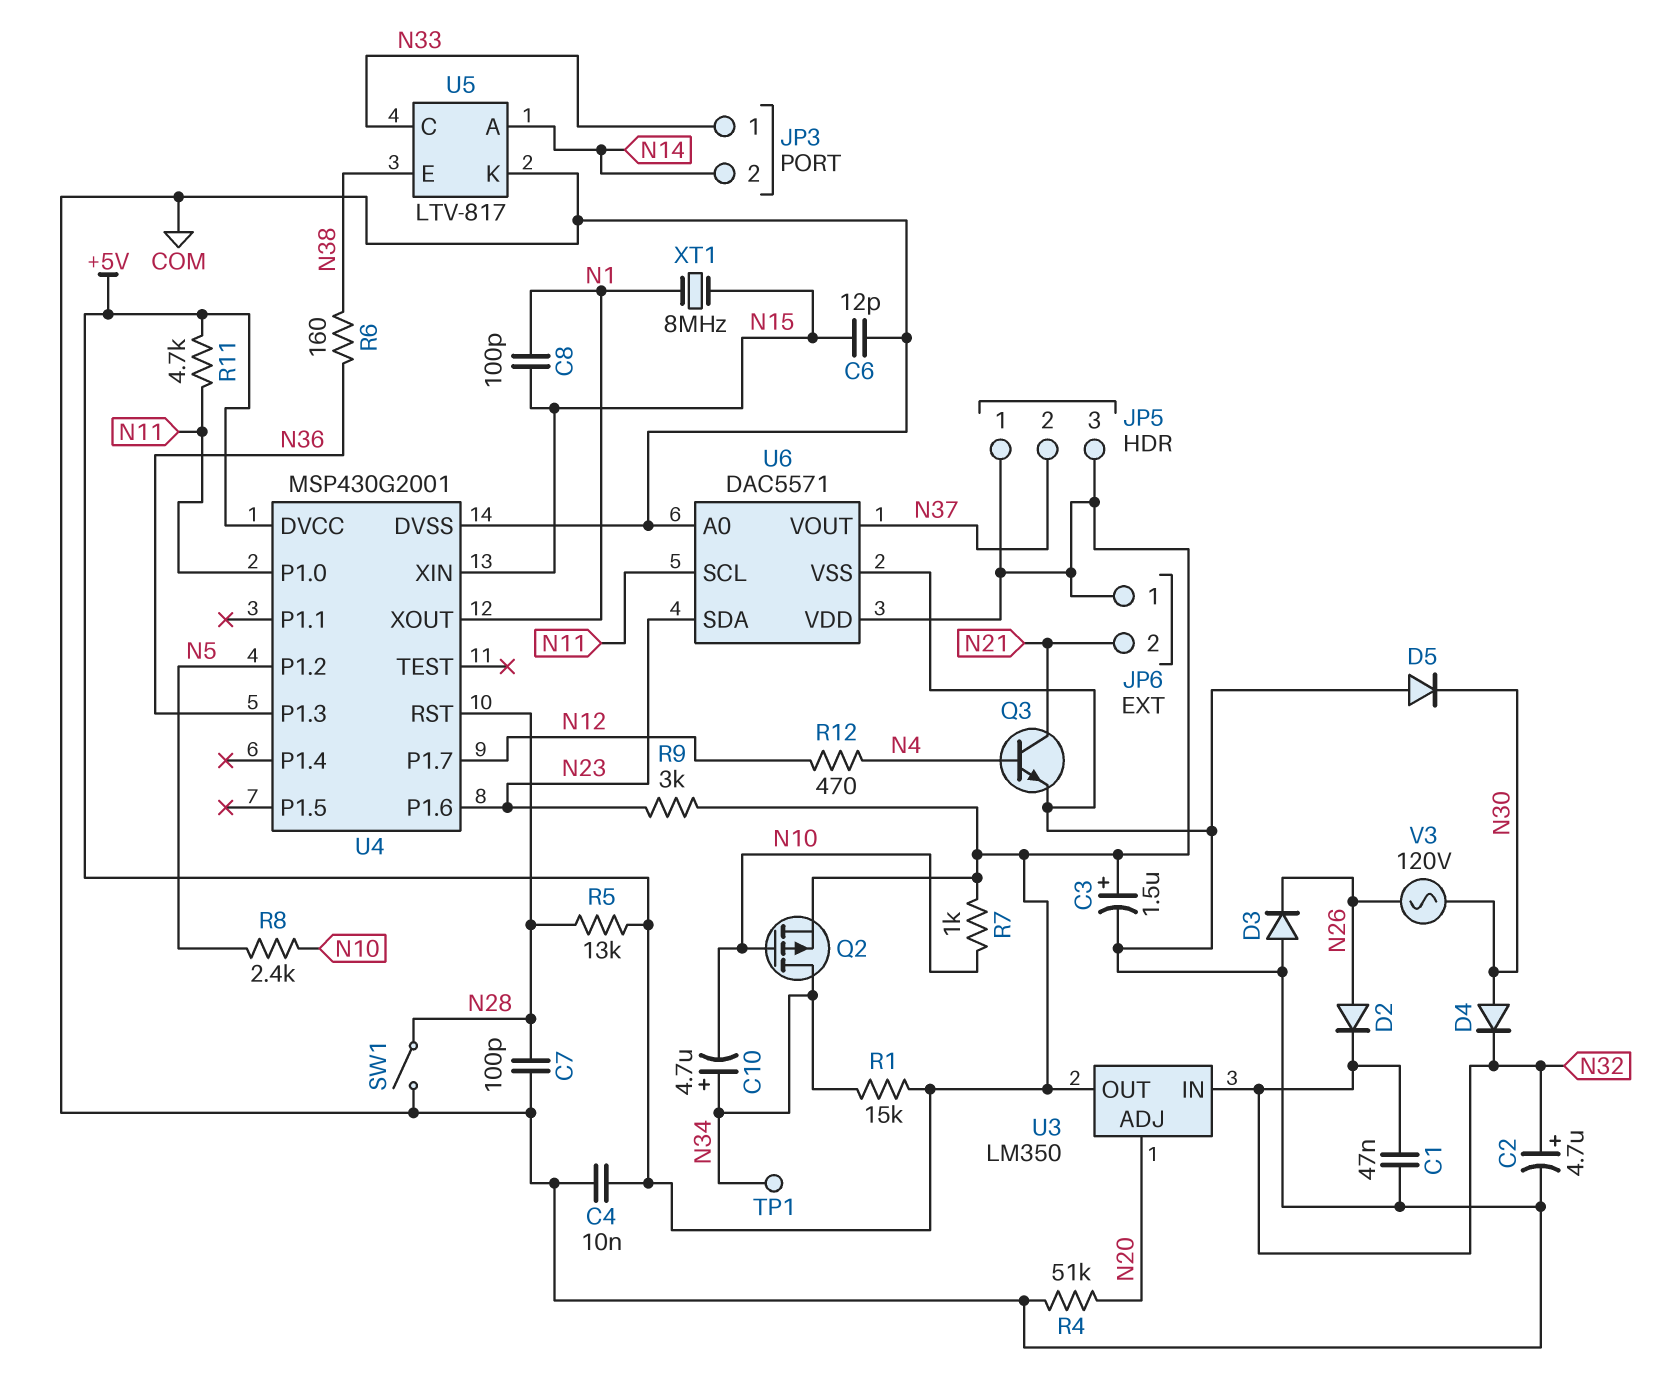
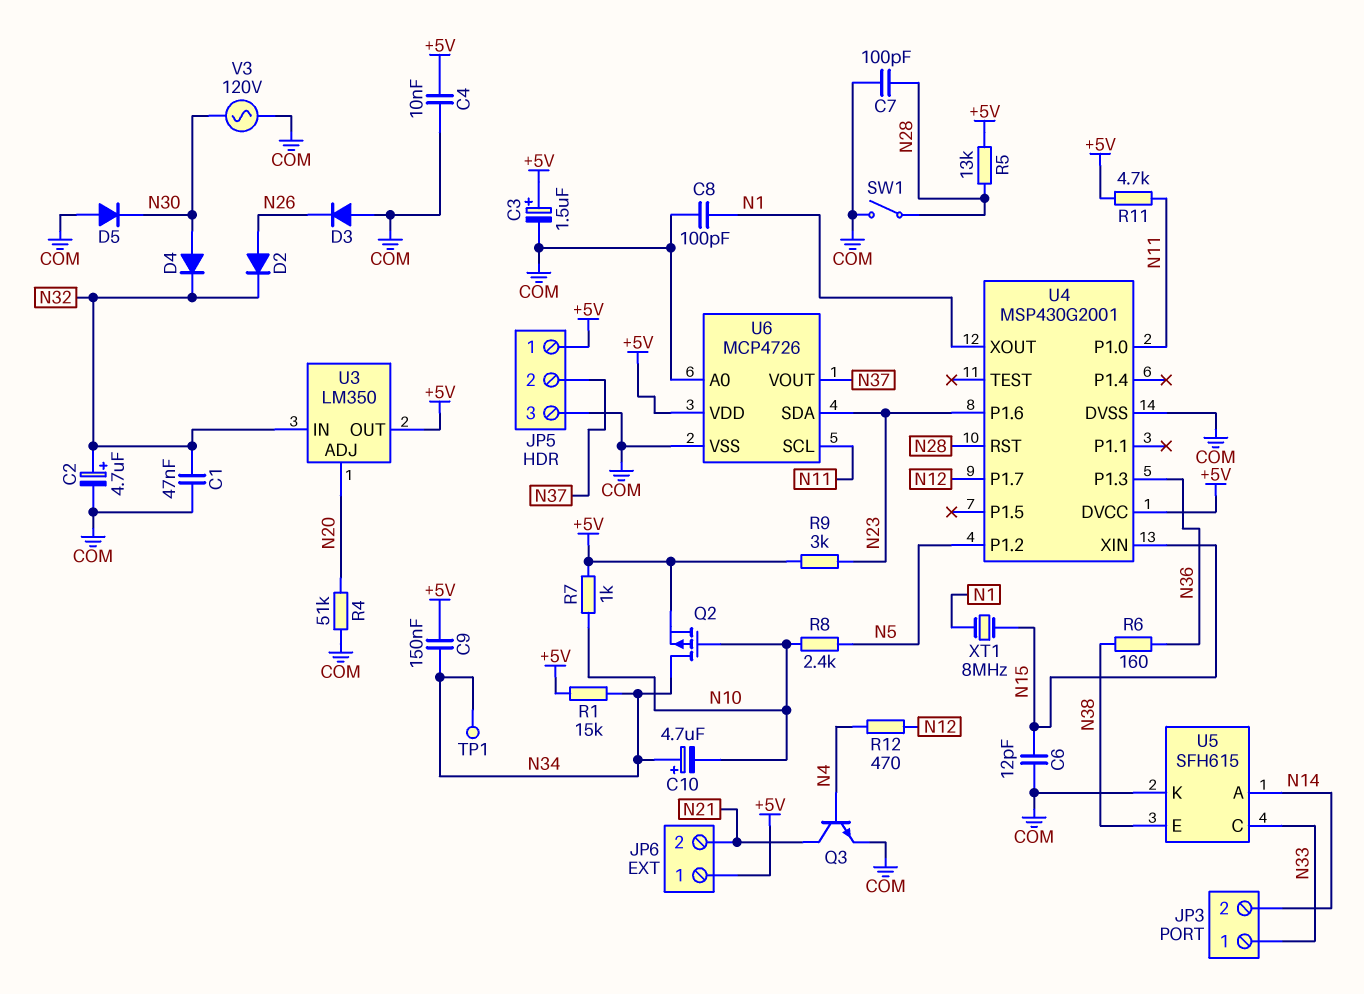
C8: 100pF (N1, N15) -> 100pF (COM, N1)
C9: none -> 150nF (+5V, N34)
JP5 pin 3: +5V -> COM
U5: LTV-817 -> SFH615
U6: DAC5571 -> MCP4726
V3: AC 120V (N26, N30) -> AC 120V (COM, N30)

